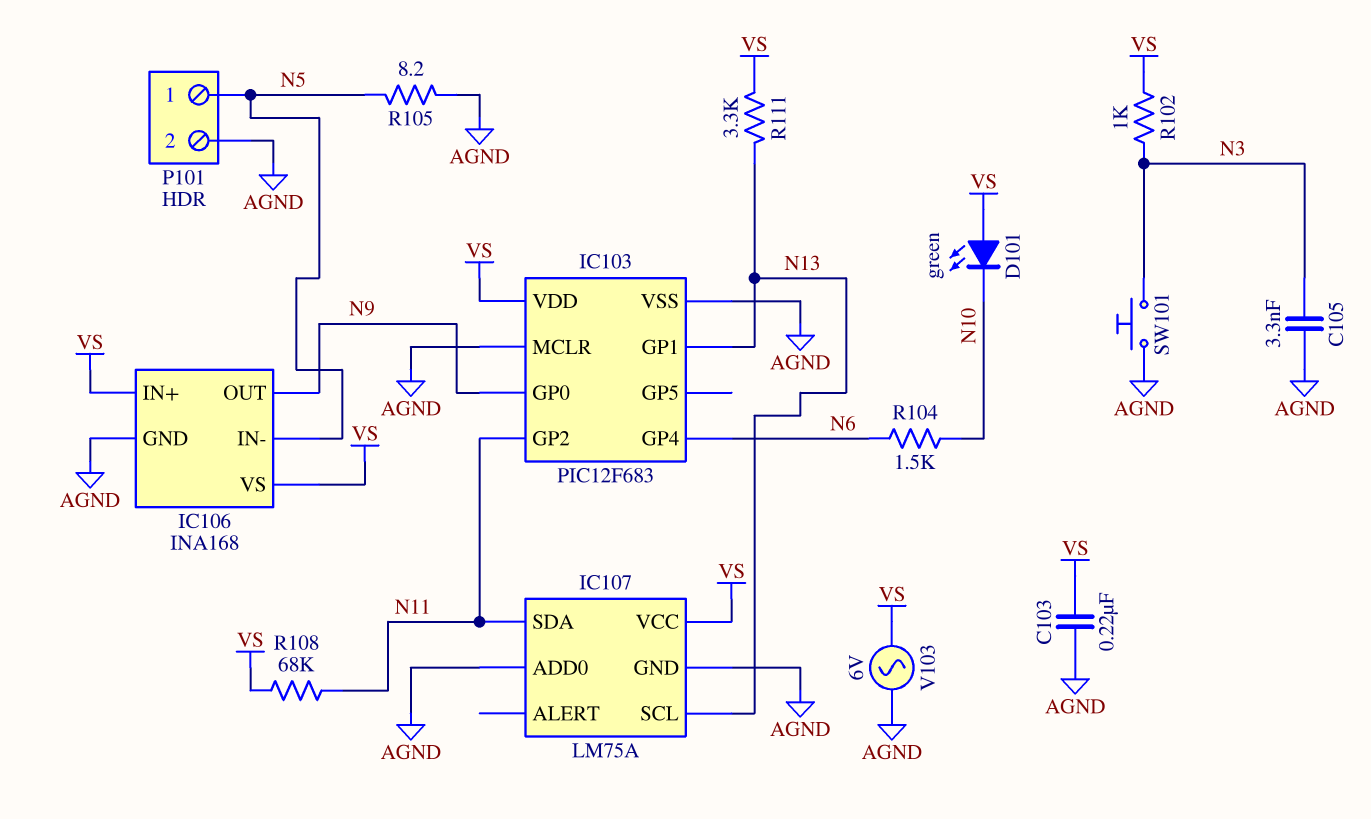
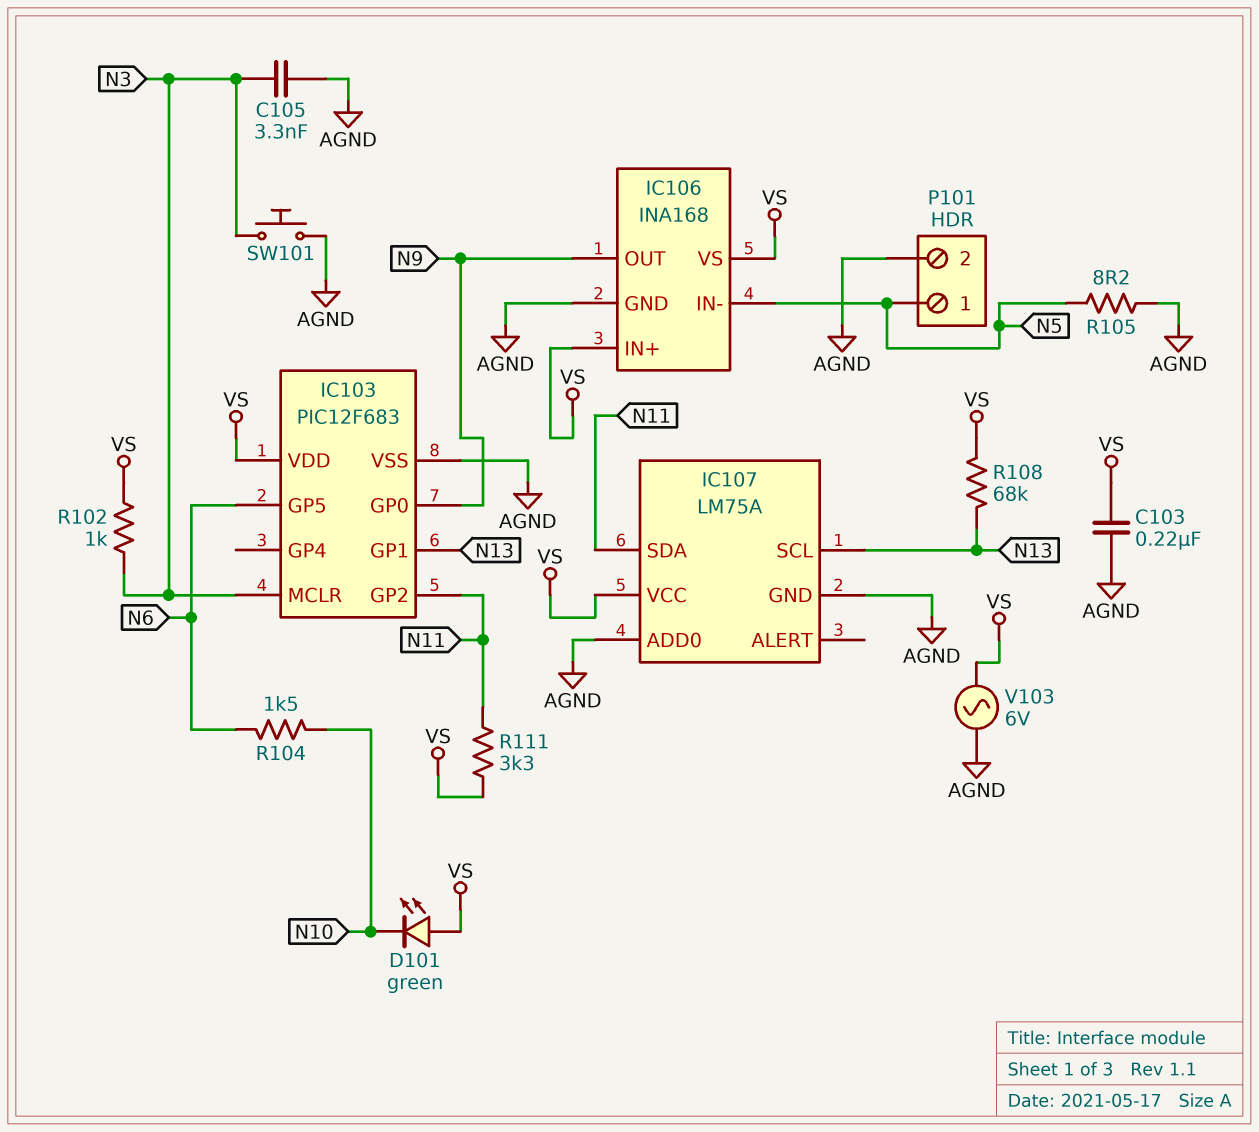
IC103 pin GP4: N6 -> none
IC103 pin GP5: none -> N6
IC103 pin MCLR: AGND -> N3
R108: 68k (N11, VS) -> 68k (N13, VS)
R111: 3.3k (N13, VS) -> 3.3k (N11, VS)

